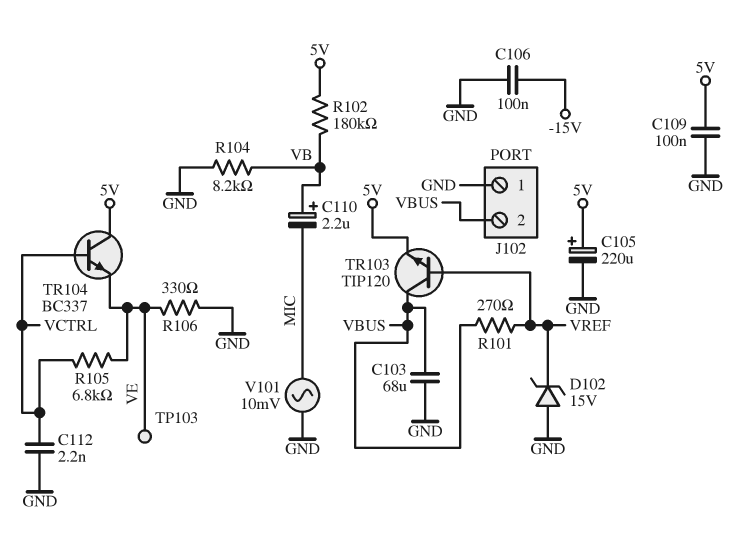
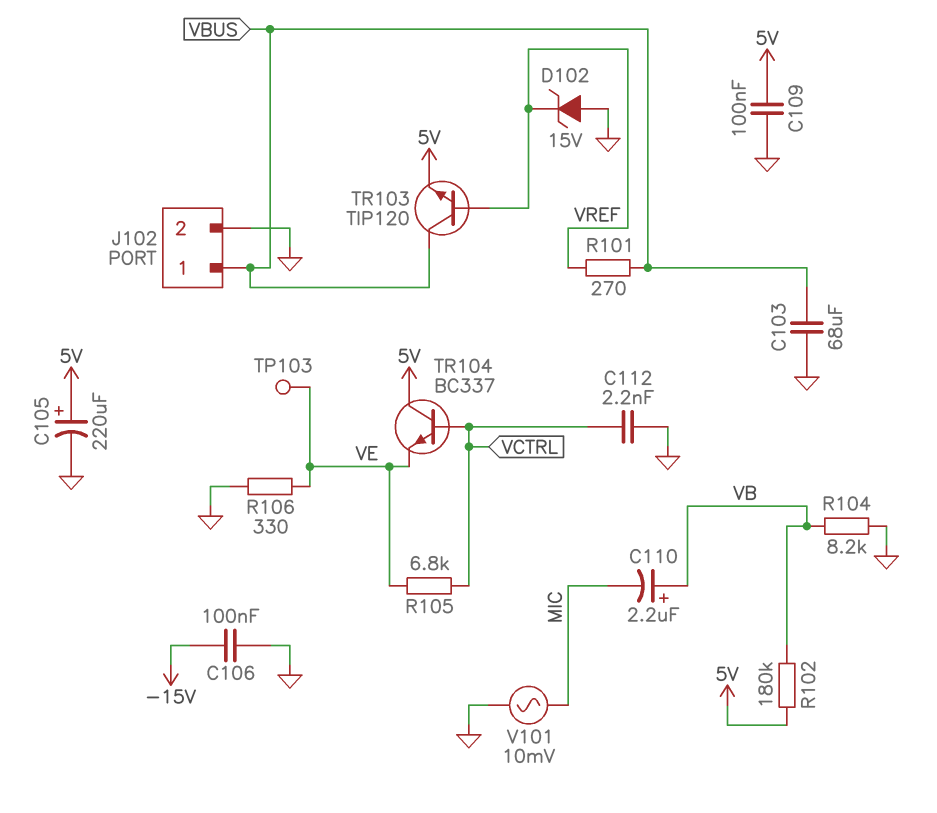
J102 pin 1: GND -> VBUS
J102 pin 2: VBUS -> GND

